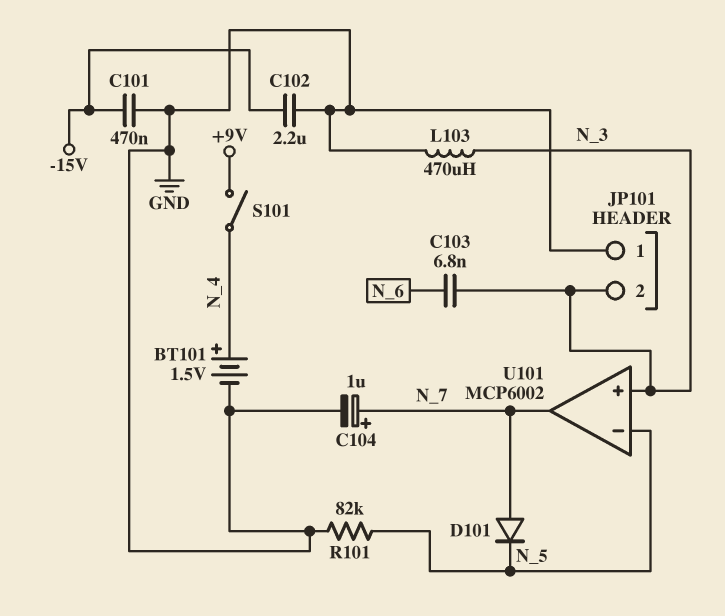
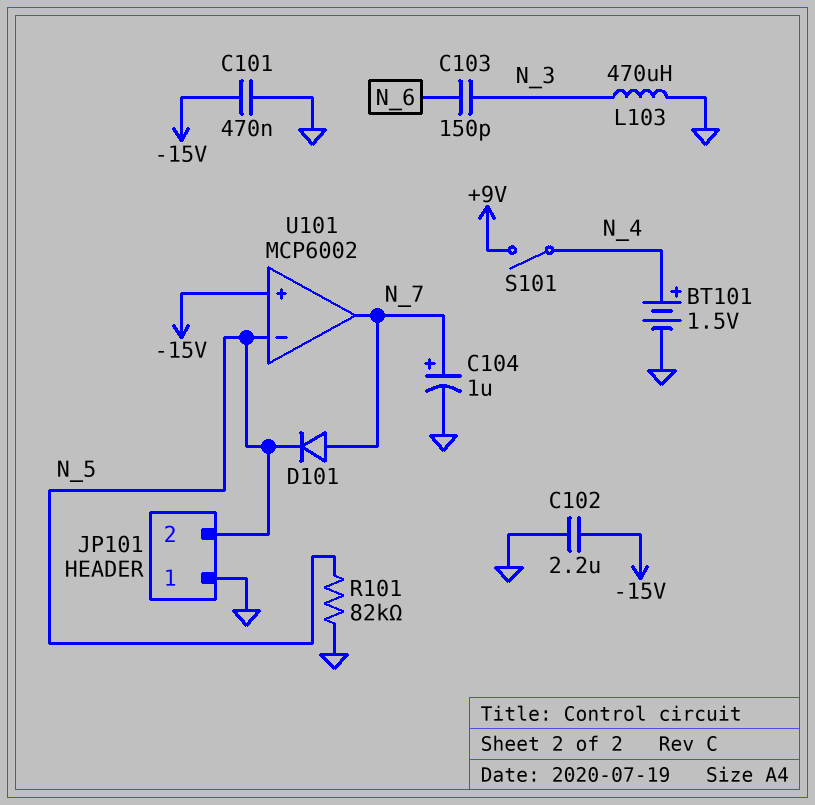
C103: 6.8nF (N_3, N_6) -> 150pF (N_3, N_6)
JP101 pin 2: N_3 -> N_5
U101 pin in+: N_3 -> -15V

